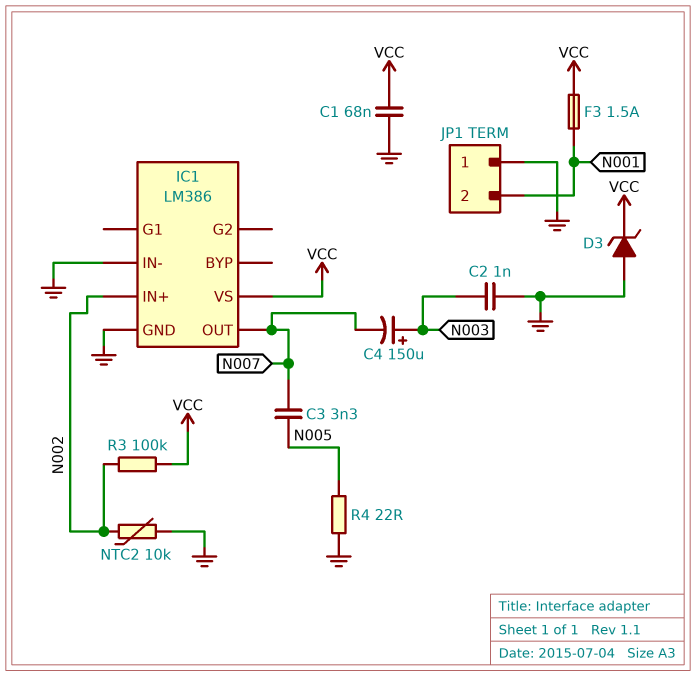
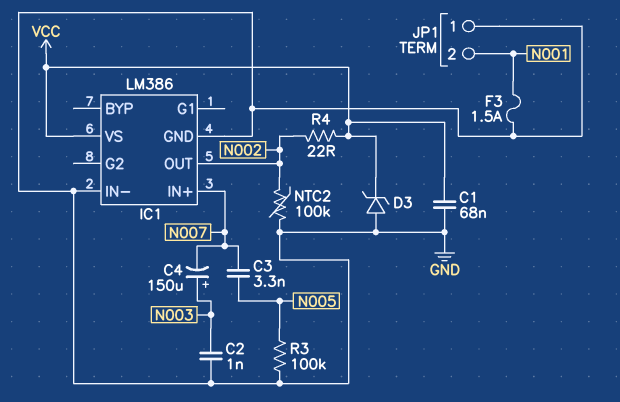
F3: 1.5A (N001, VCC) -> 1.5A (GND, N001)
IC1 pin IN+: N002 -> N007
IC1 pin OUT: N007 -> N002
NTC2: 10k (GND, N002) -> 100k (GND, N002)
R3: 100k (N002, VCC) -> 100k (GND, N005)
R4: 22 (GND, N005) -> 22 (N002, VCC)

